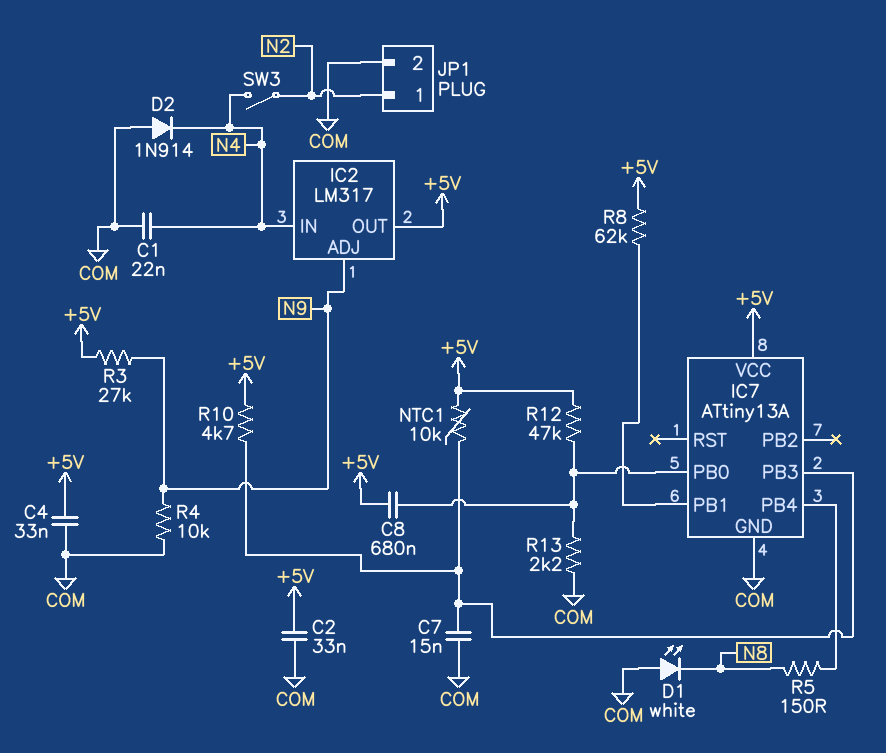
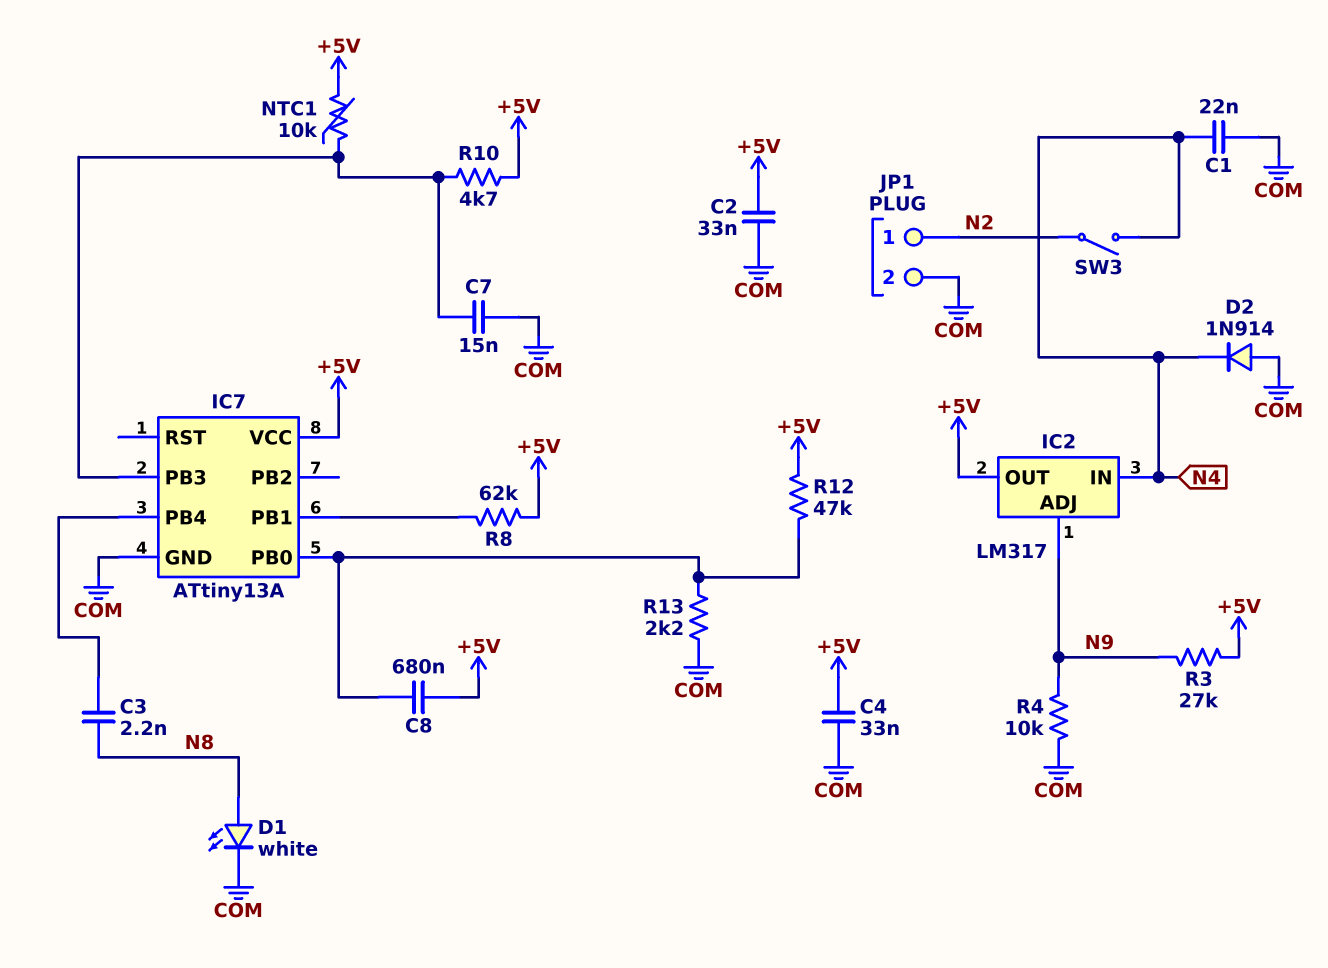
C3: none -> 2.2nF (IC7/PB4, N8)
D1: LED white (A COM, K N8) -> LED white (A N8, K COM)
R5: 150 (IC7/PB4, N8) -> none

